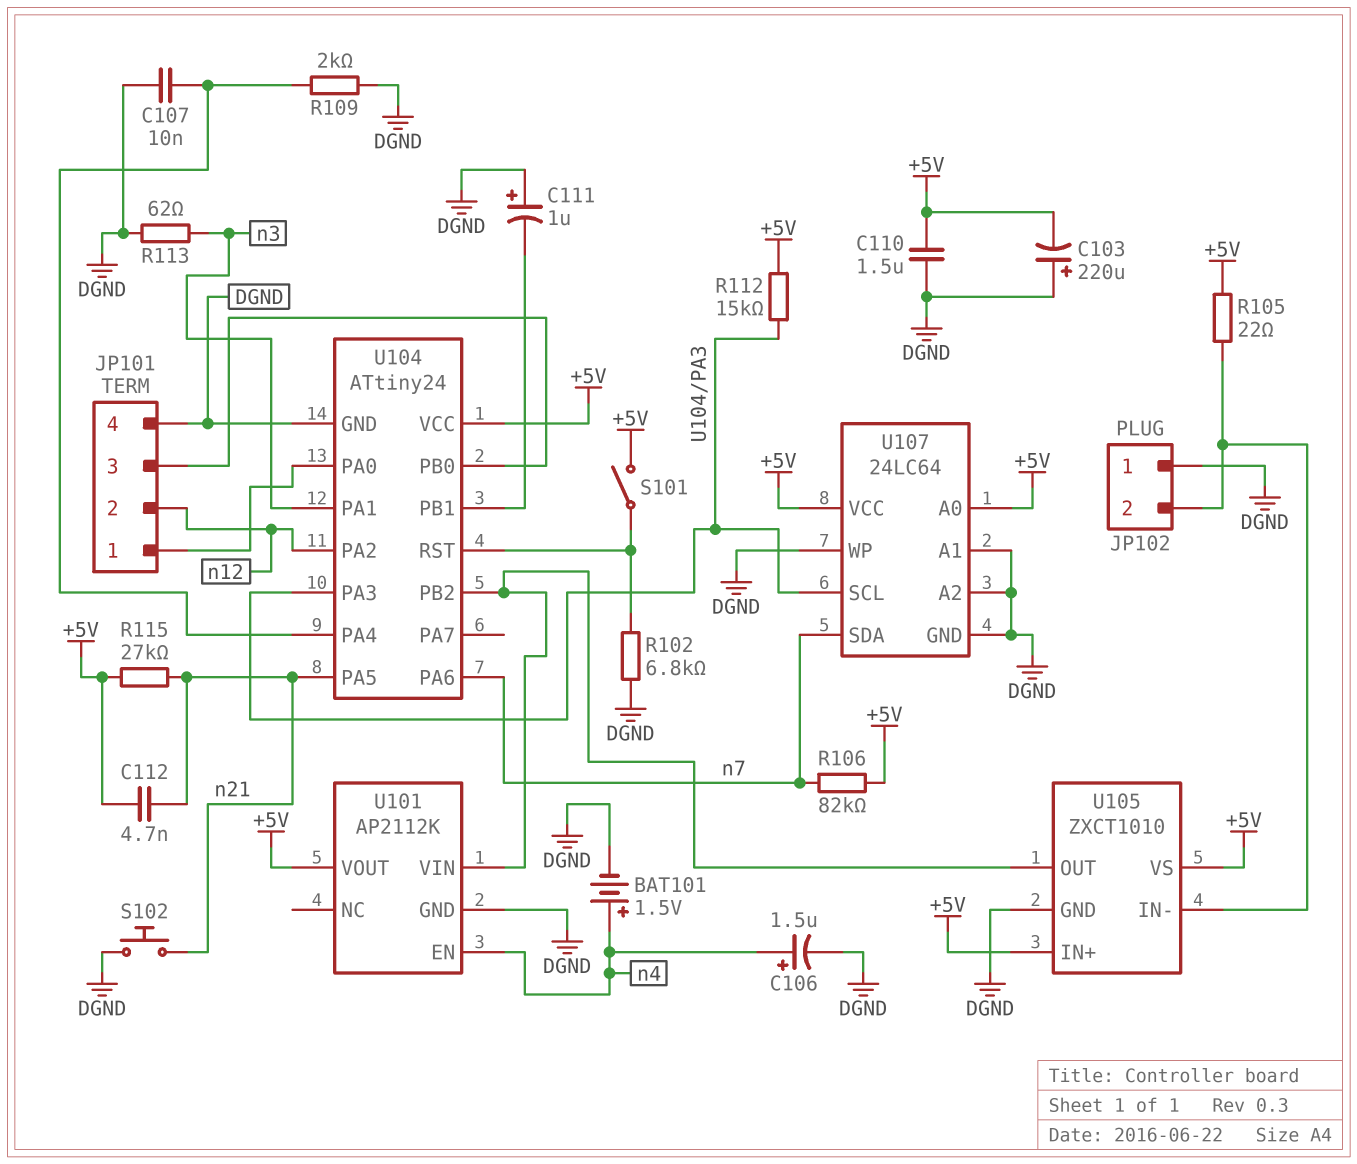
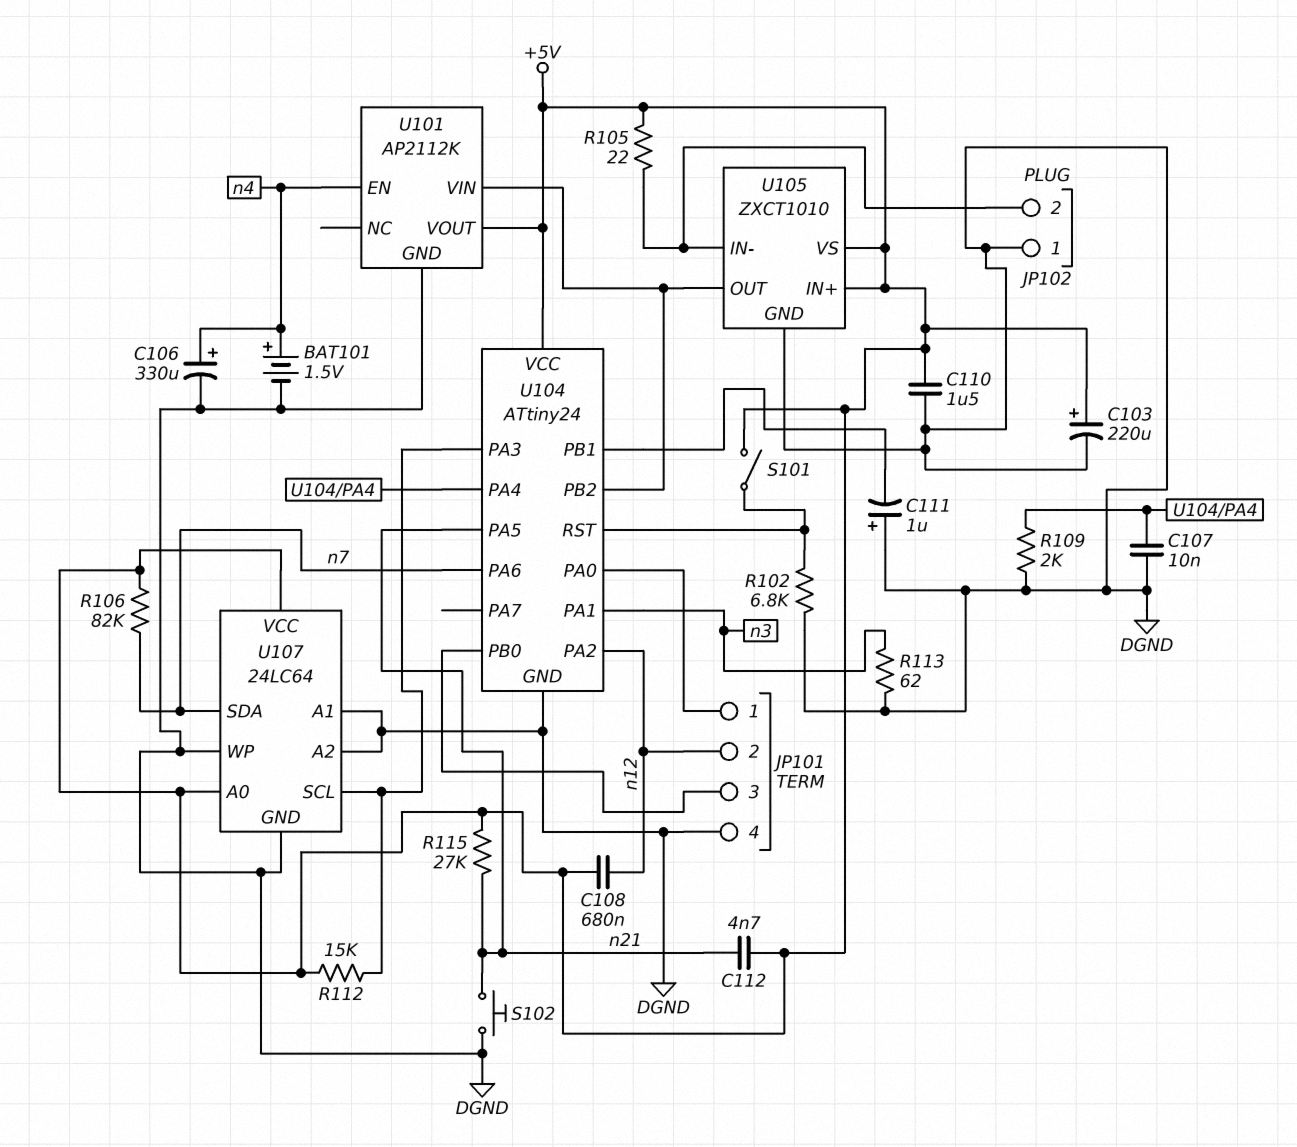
C103: 220uF (plus DGND, minus +5V) -> 220uF (plus +5V, minus DGND)
C106: 1.5uF (plus n4, minus DGND) -> 330uF (plus n4, minus DGND)
C108: none -> 680nF (+5V, n12)

